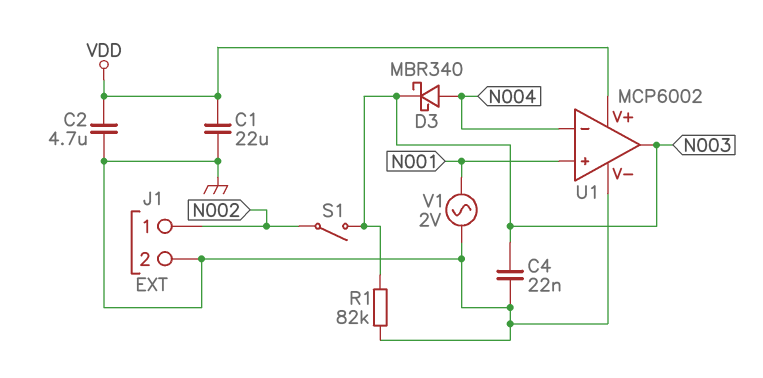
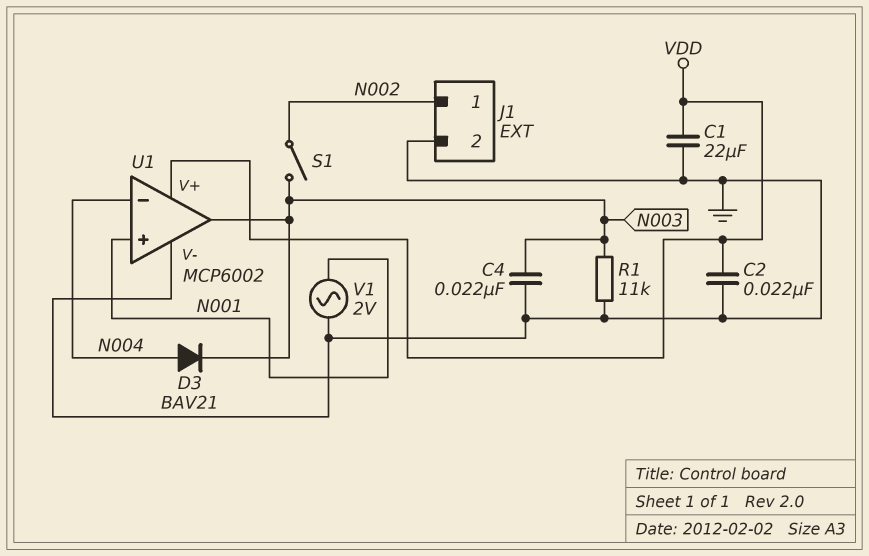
C2: 4.7uF (GND, VDD) -> 22nF (GND, VDD)
D3: schottky MBR340 (A N004, K N003) -> diode BAV21 (A N004, K N003)
R1: 82k (GND, N003) -> 11k (GND, N003)

